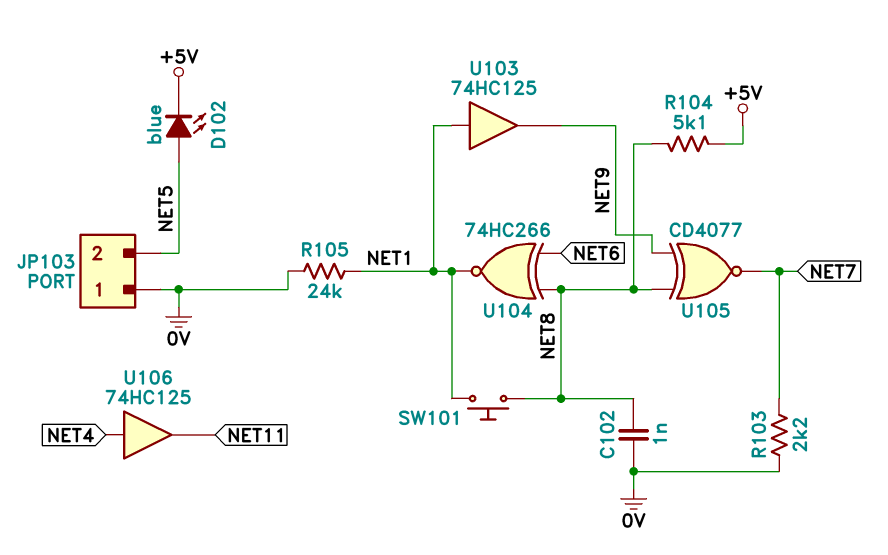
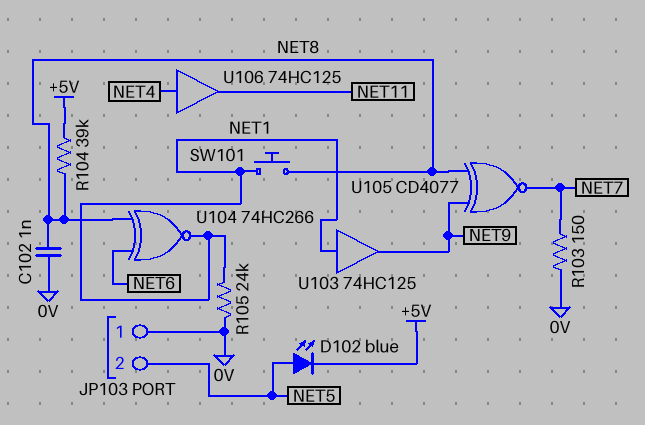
R103: 2.2k (0V, NET7) -> 150 (0V, NET7)
R104: 5.1k (+5V, NET8) -> 39k (+5V, NET8)

